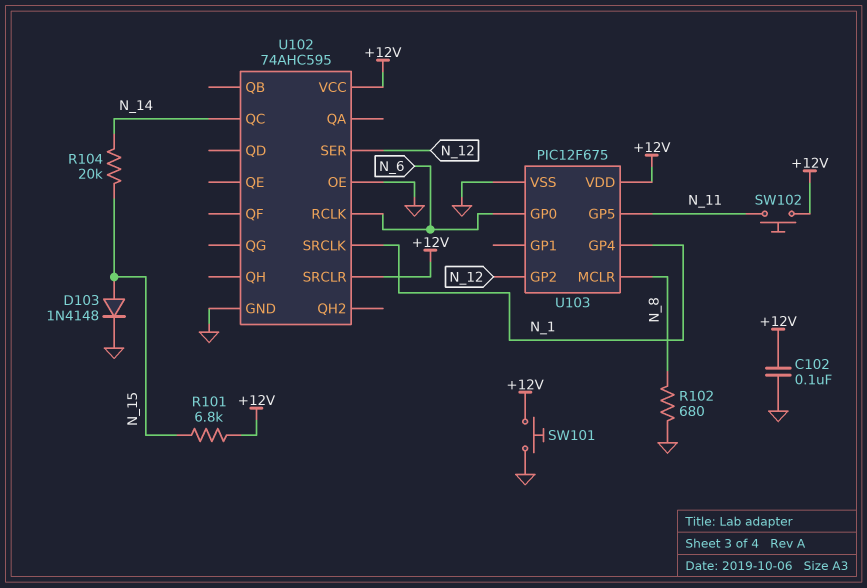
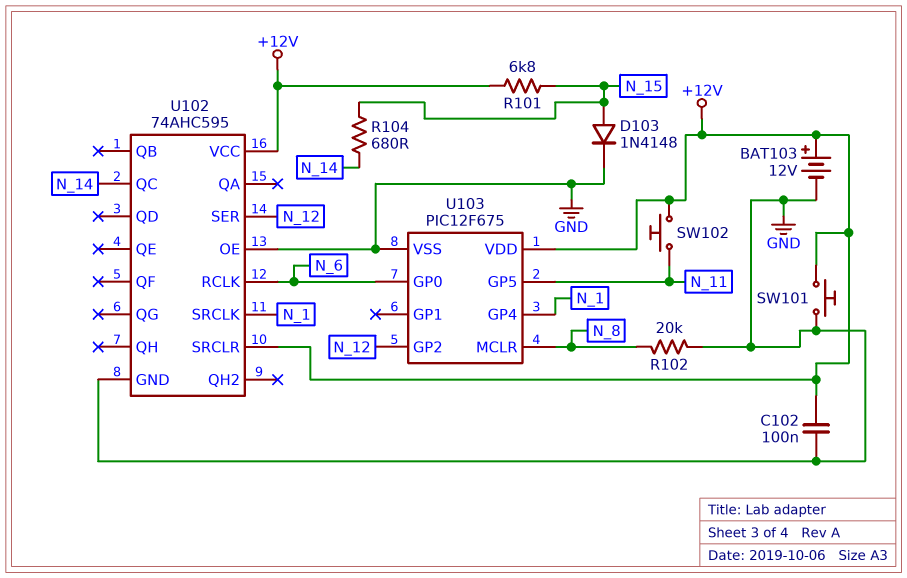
BAT103: none -> 12V (plus +12V, minus GND)
R102: 680 (GND, N_8) -> 20k (GND, N_8)
R104: 20k (N_14, N_15) -> 680 (N_14, N_15)

